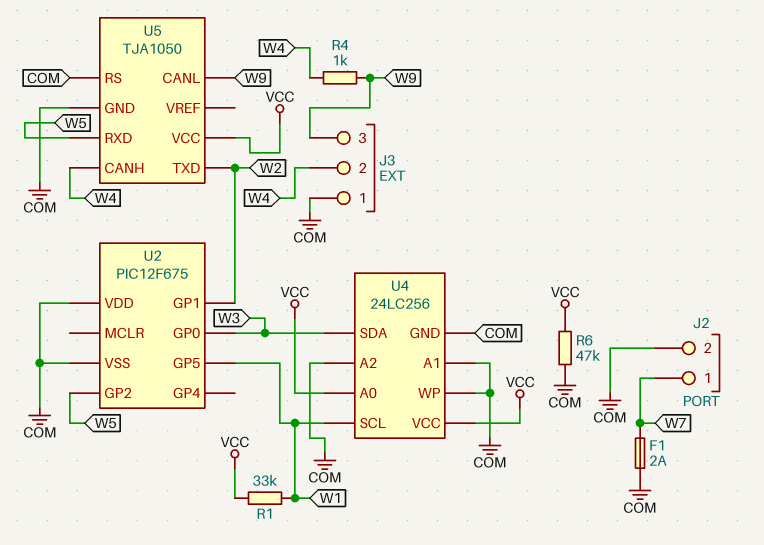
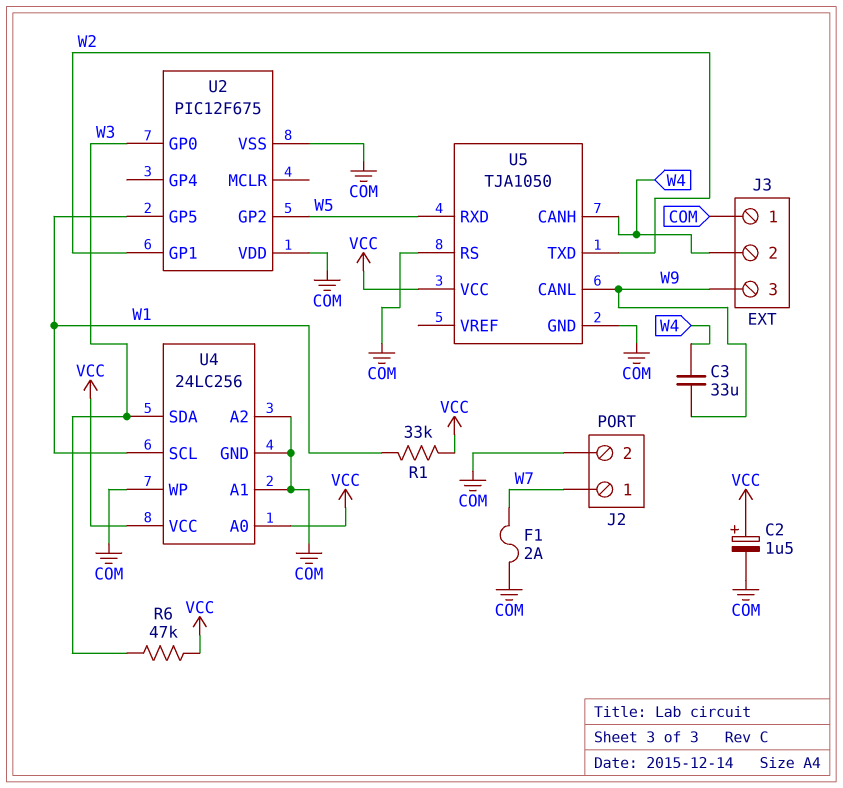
C2: none -> 1.5uF (plus VCC, minus COM)
C3: none -> 33uF (W4, W9)
R4: 1k (W4, W9) -> none
R6: 47k (COM, VCC) -> 47k (VCC, W3)

